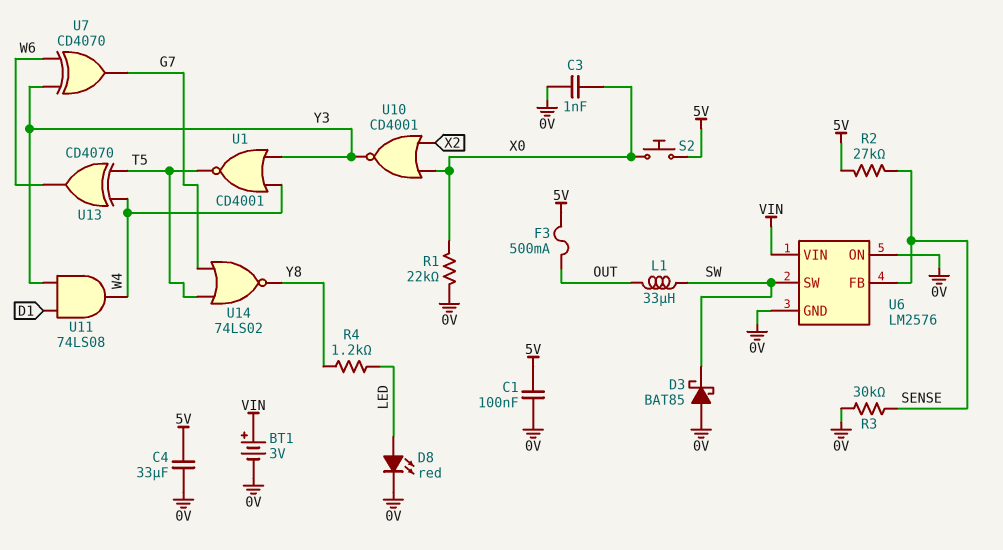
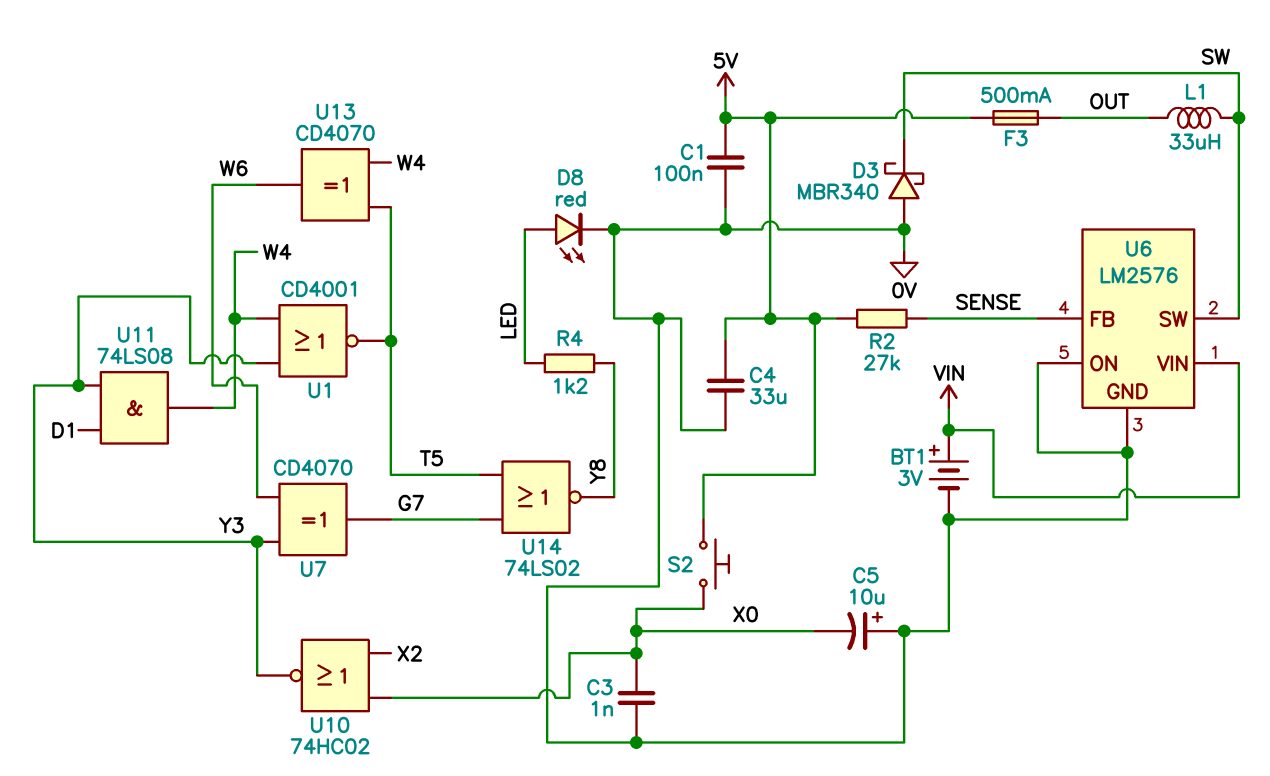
C5: none -> 10uF (plus 0V, minus X0)
D3: schottky BAT85 (A 0V, K SW) -> schottky MBR340 (A 0V, K SW)
R1: 22k (0V, X0) -> none
R3: 30k (0V, SENSE) -> none
U10: NOR CD4001 (in X0, in X2, out Y3) -> NOR 74HC02 (in X0, in X2, out Y3)

